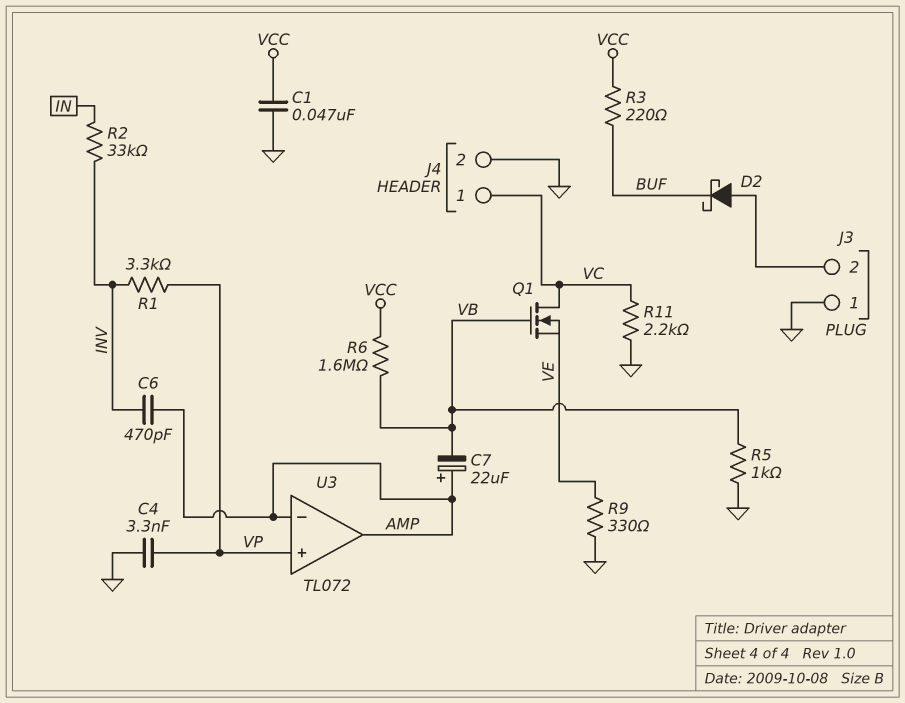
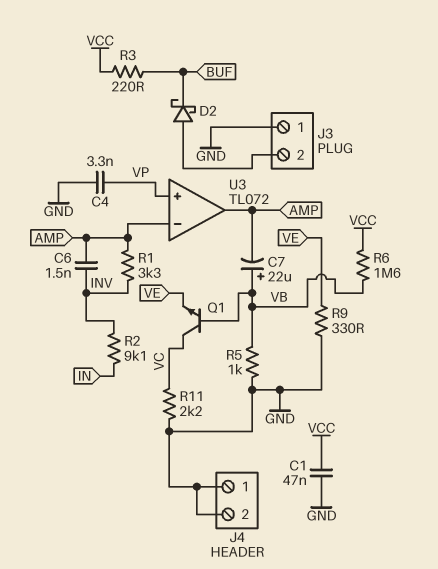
C6: 470pF (AMP, INV) -> 1.5nF (AMP, INV)
C7: 22uF (plus AMP, minus VB) -> 22uF (plus VB, minus AMP)
J4 pin 1: VC -> GND
Q1: NMOS (G VB, D VC, S VE) -> NPN (B VB, C VC, E VE)
R1: 3.3k (INV, VP) -> 3.3k (AMP, INV)
R2: 33k (IN, INV) -> 9.1k (IN, INV)

